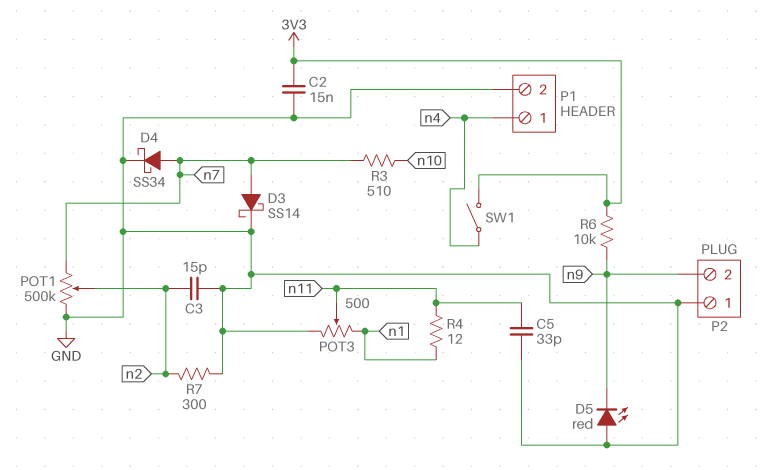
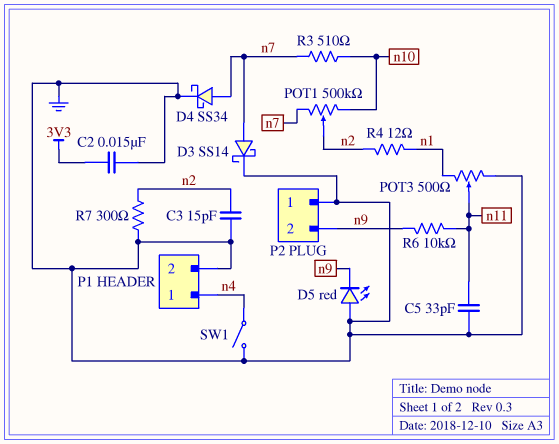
POT1: 500k (GND, n7, wiper n2) -> 500k (n7, n10, wiper n2)
R4: 12 (n1, n11) -> 12 (n1, n2)
R6: 10k (3V3, n9) -> 10k (n9, n11)
SW1: switch (3V3, n4) -> switch (GND, n4)

